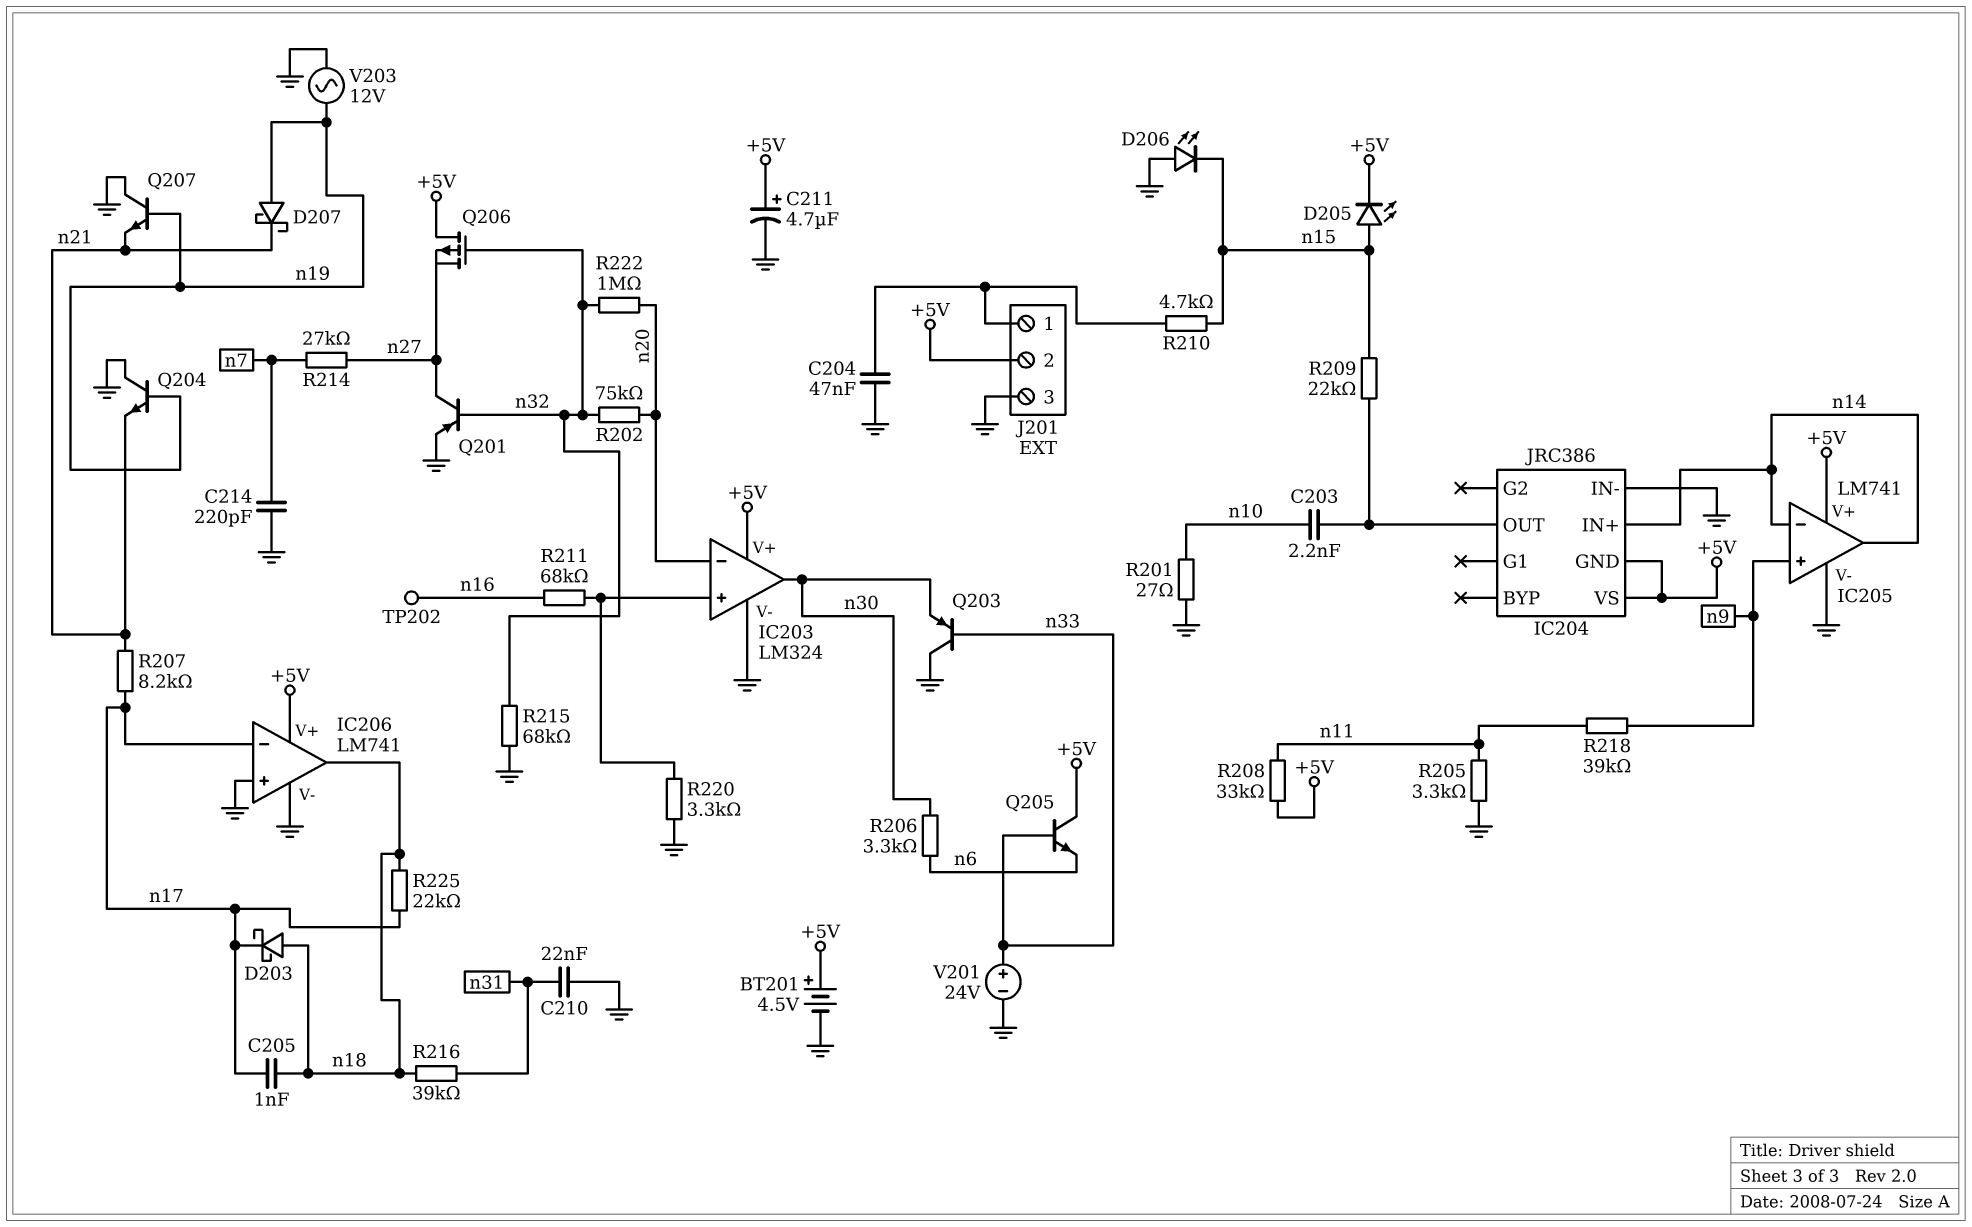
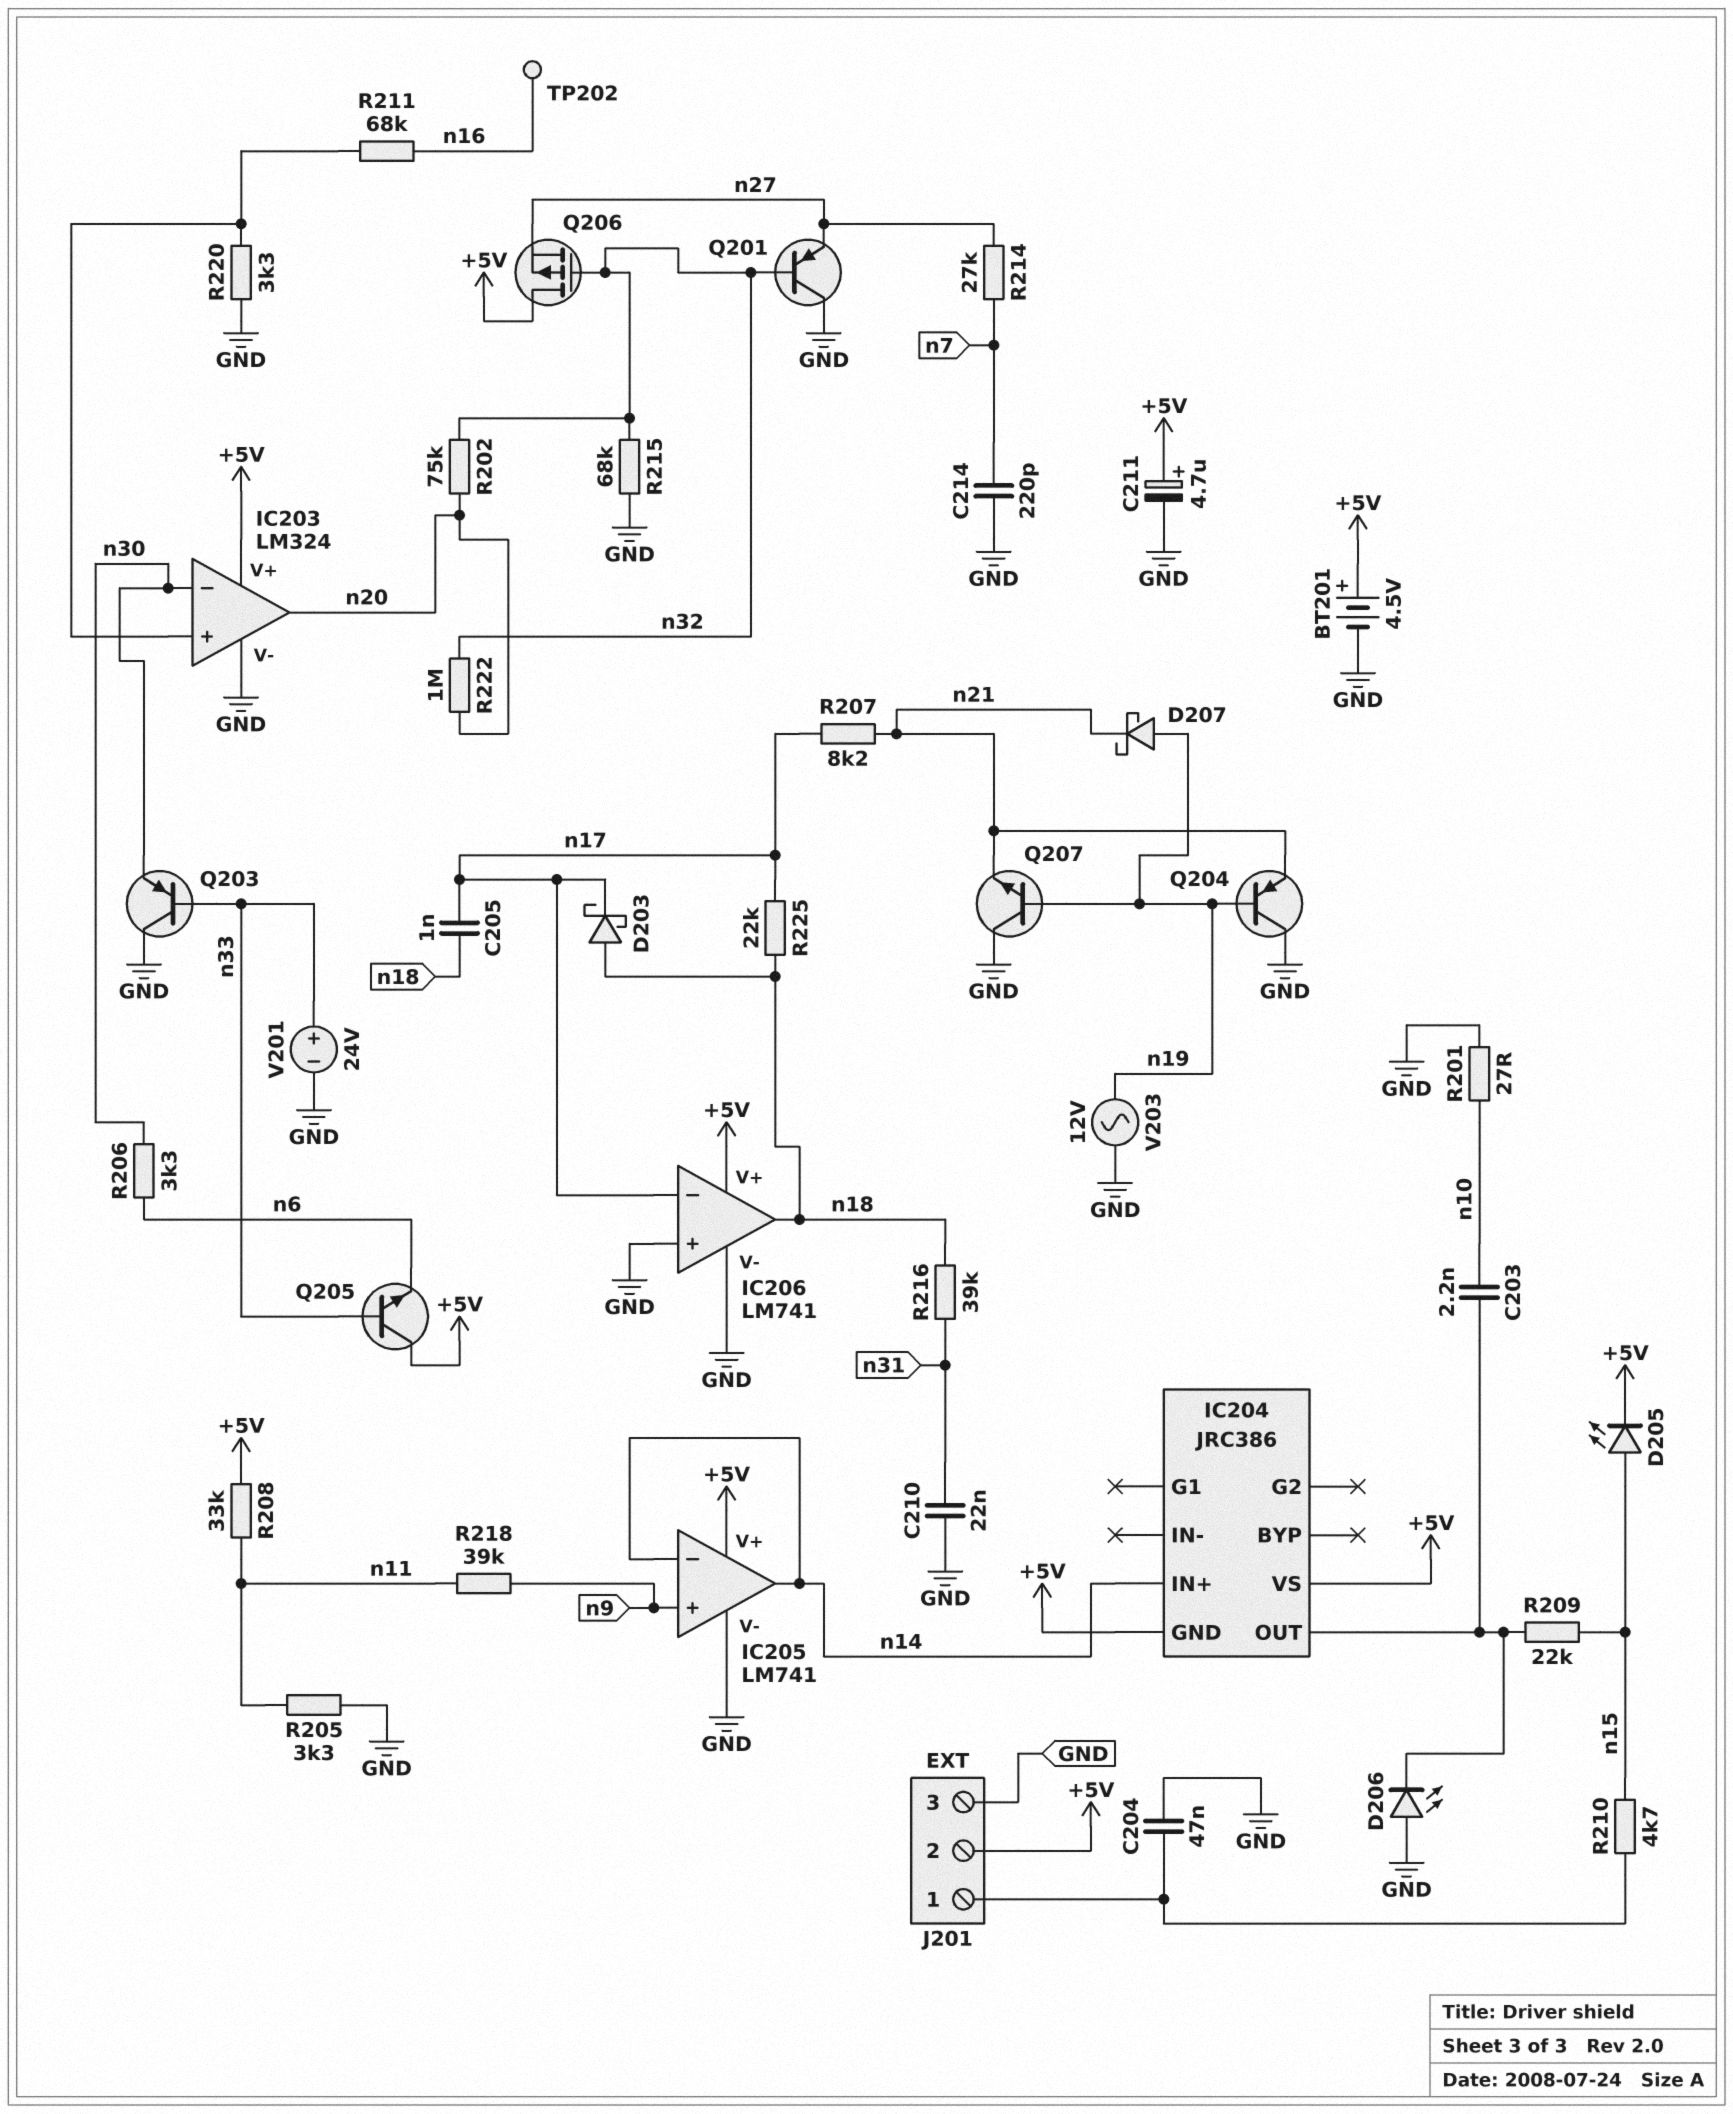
D206: LED (A GND, K n15) -> LED (A GND, K IC204/OUT)
IC203 pin in-: n20 -> n30
IC203 pin out: n30 -> n20
IC204 pin IN-: GND -> none
Q201: PNP (B n32, C n27, E GND) -> PNP (B n32, C GND, E n27)
Q204: NPN (B n19, C GND, E n21) -> PNP (B n19, C GND, E n21)

